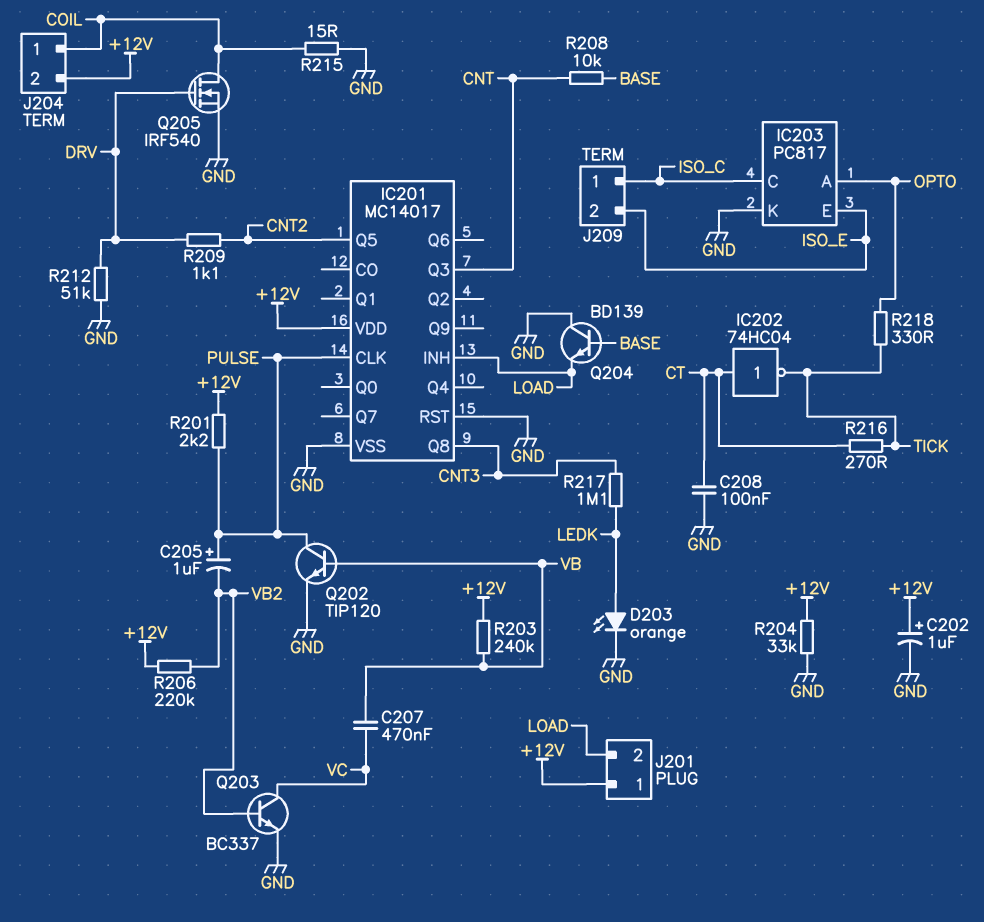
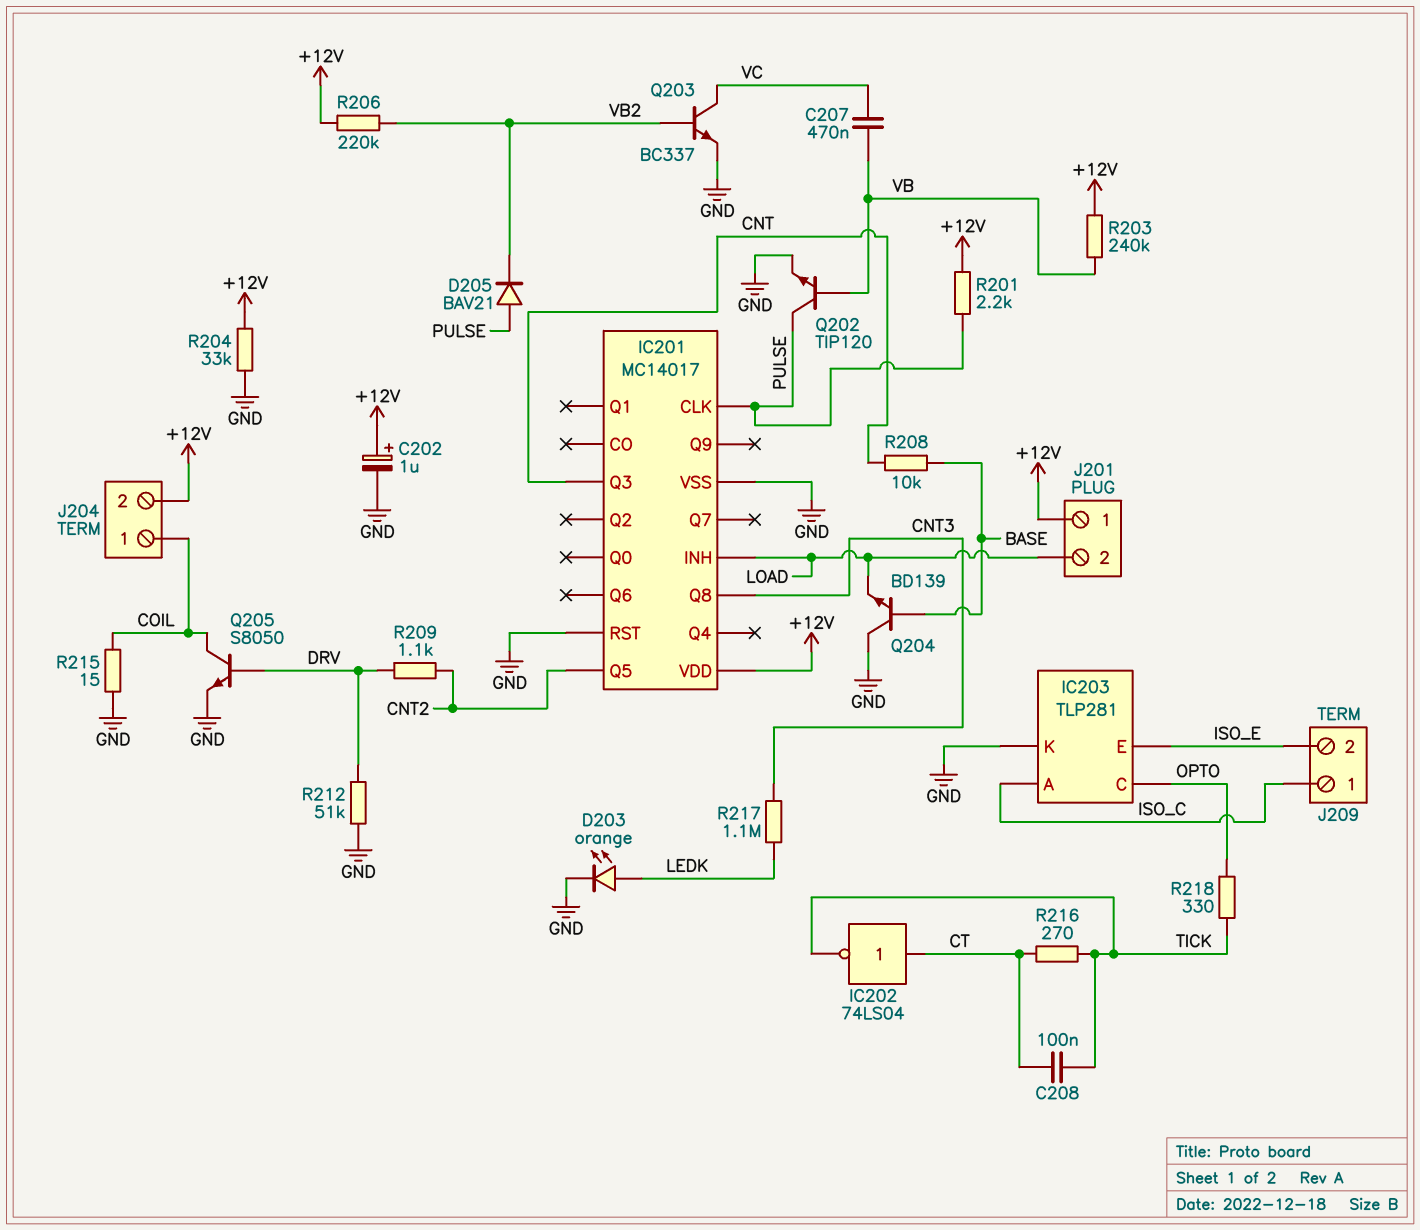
C205: 1uF (plus PULSE, minus VB2) -> none
C208: 100nF (CT, GND) -> 100nF (CT, TICK)
D205: none -> diode BAV21 (A PULSE, K VB2)
IC202: NOT 74HC04 (in CT, out TICK) -> NOT 74LS04 (in CT, out TICK)
IC203: PC817 -> TLP281
IC203 pin A: OPTO -> ISO_C
IC203 pin C: ISO_C -> OPTO
Q205: NMOS IRF540 (G DRV, D COIL, S GND) -> NPN S8050 (B DRV, C COIL, E GND)

